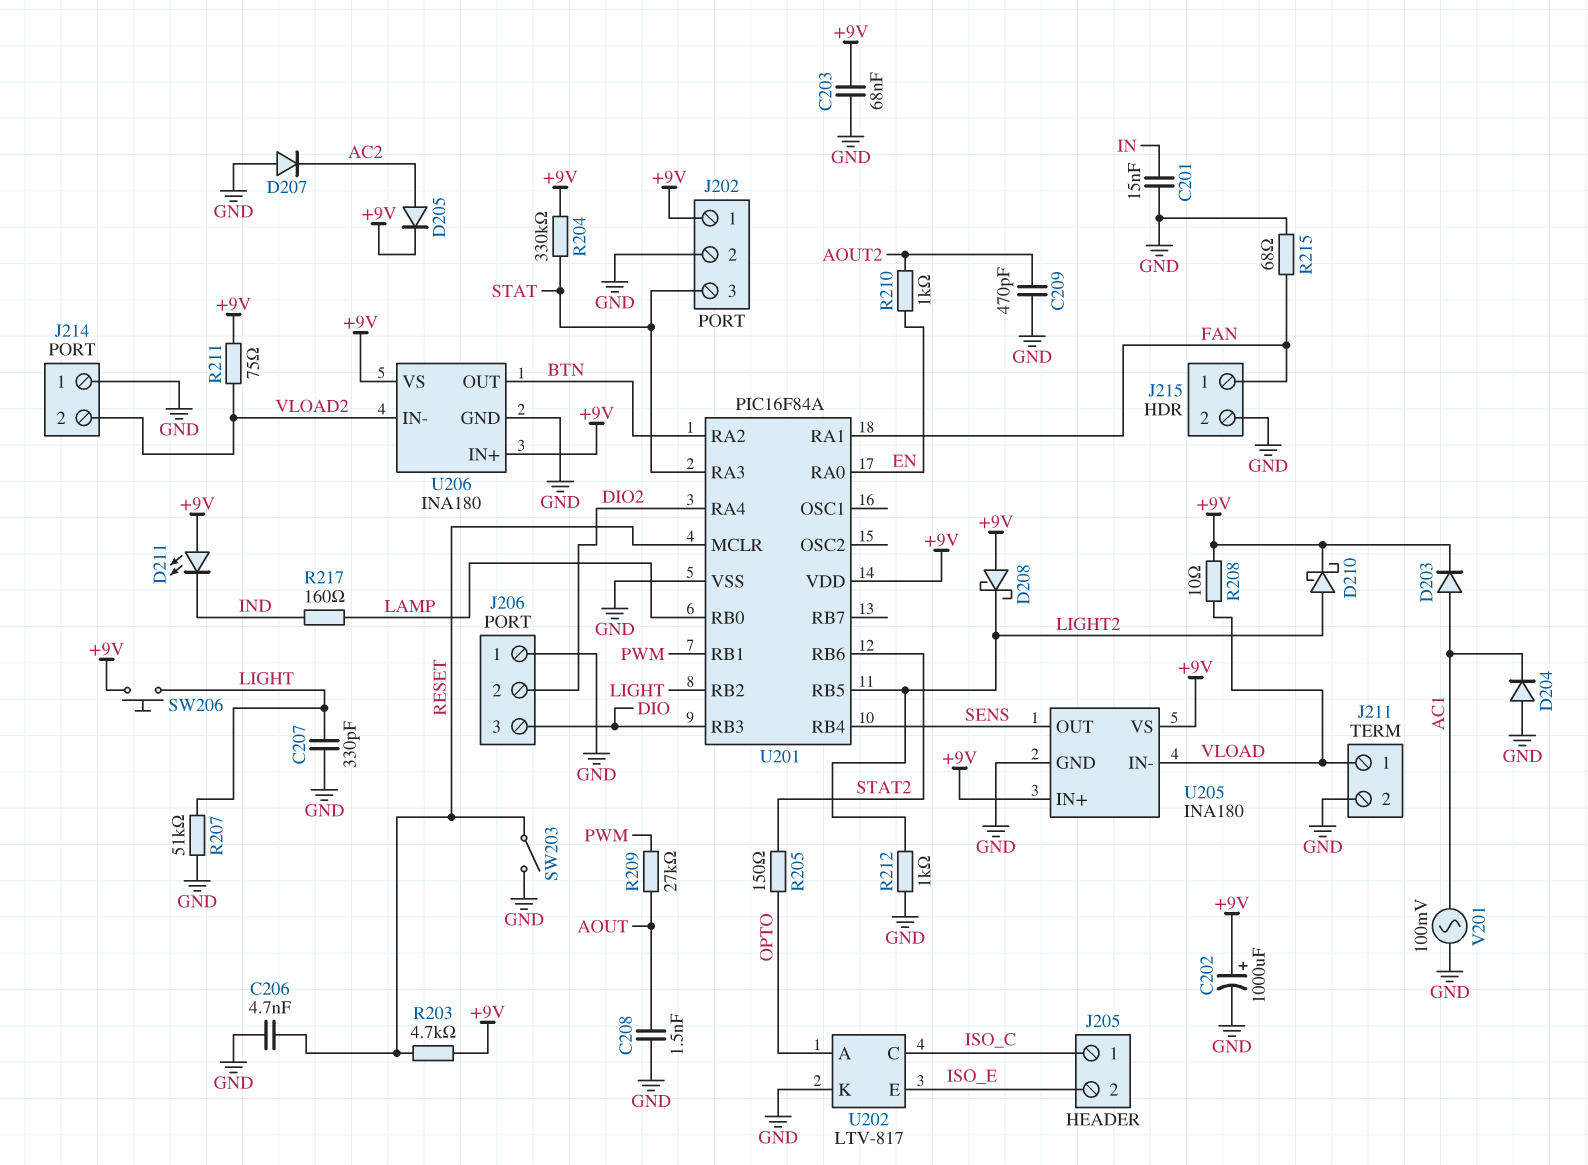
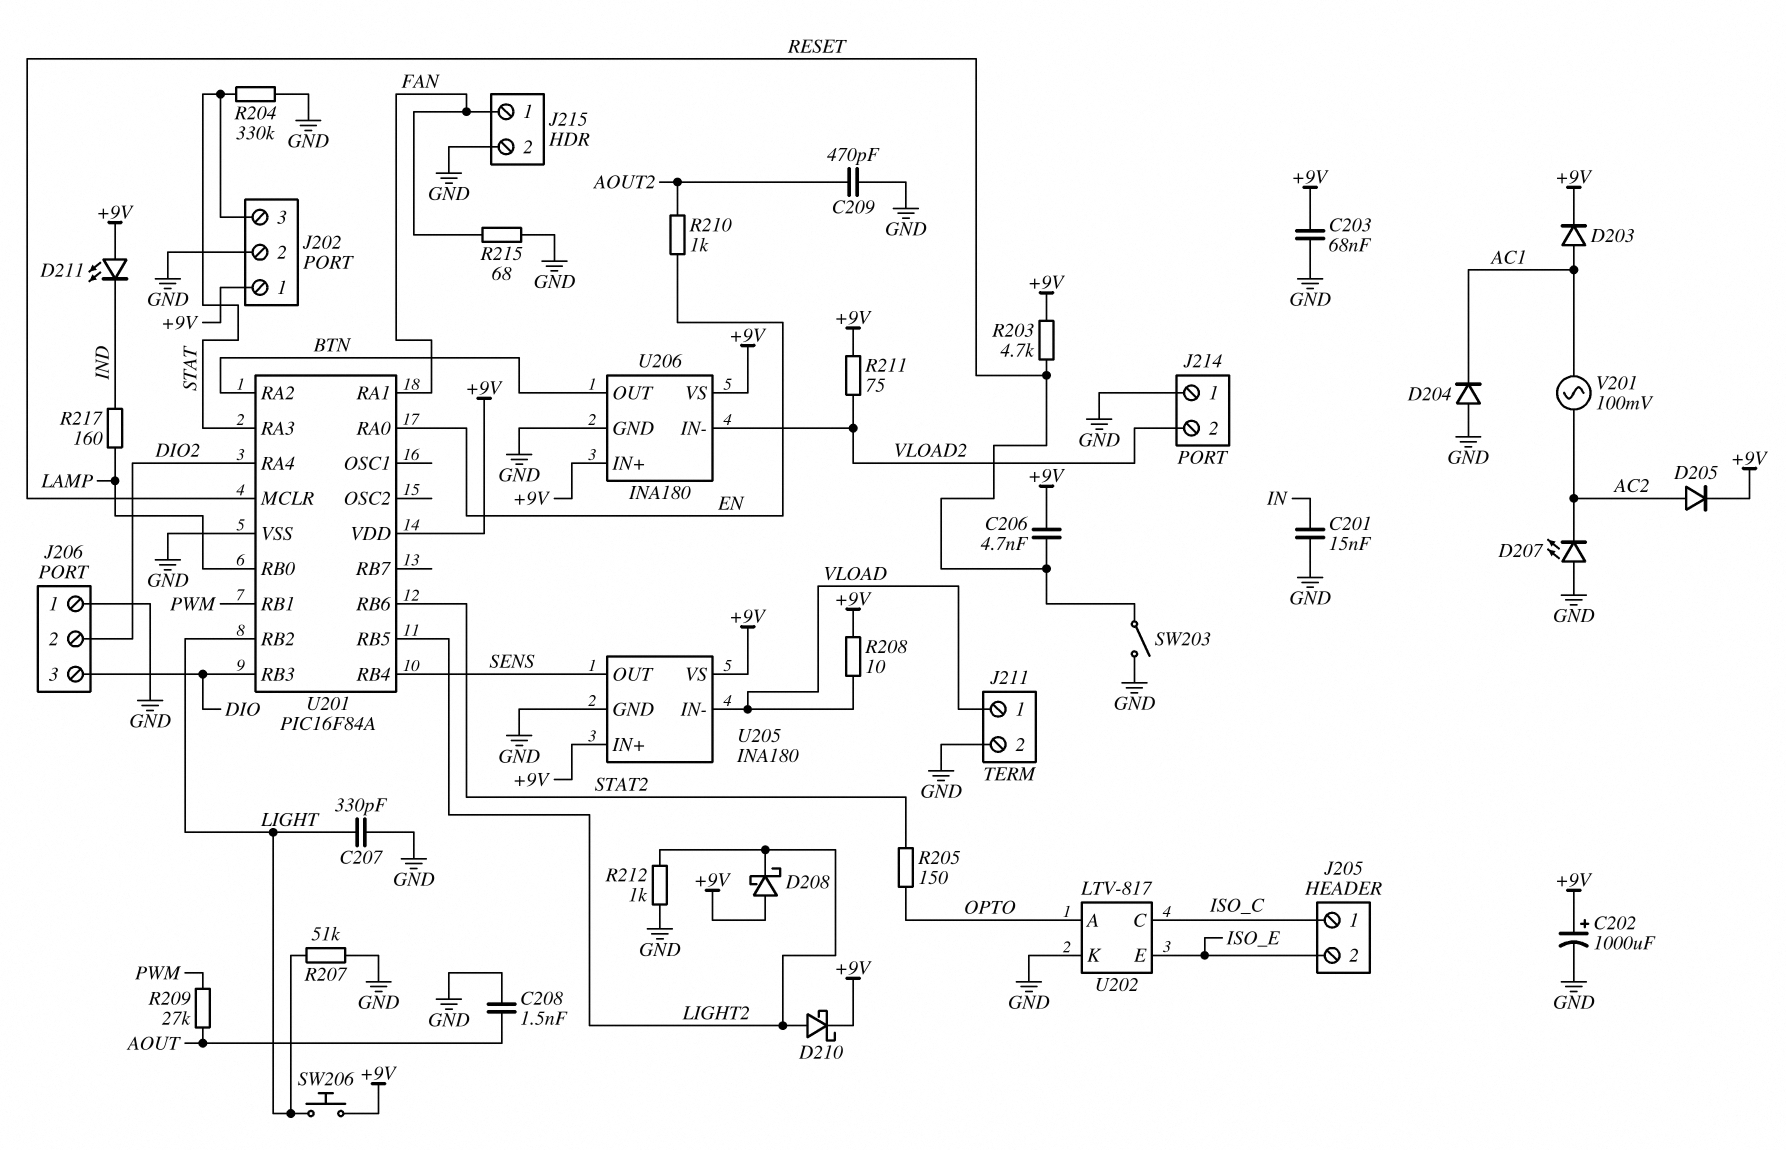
C206: 4.7nF (GND, RESET) -> 4.7nF (+9V, RESET)
D207: diode (A GND, K AC2) -> LED (A GND, K AC2)
R204: 330k (+9V, STAT) -> 330k (GND, STAT)
V201: AC 100mV (AC1, GND) -> AC 100mV (AC1, AC2)

